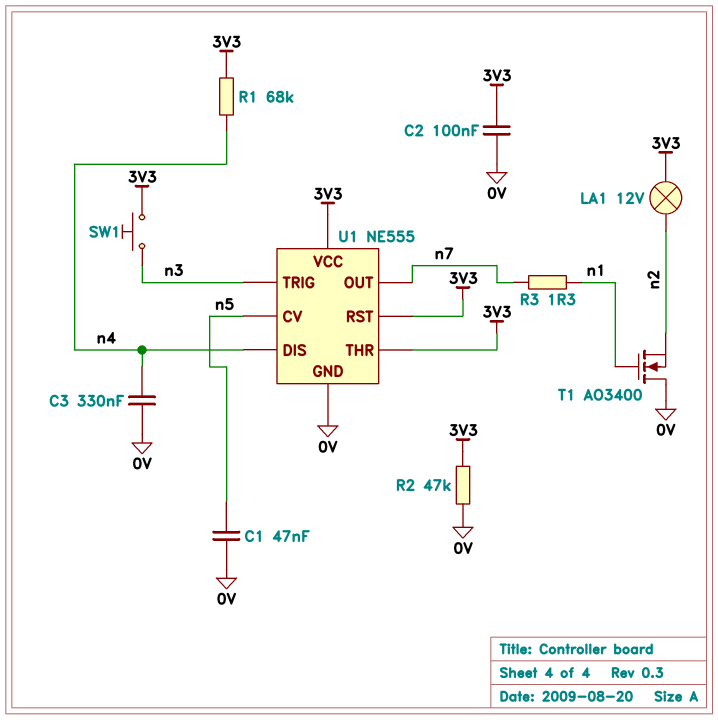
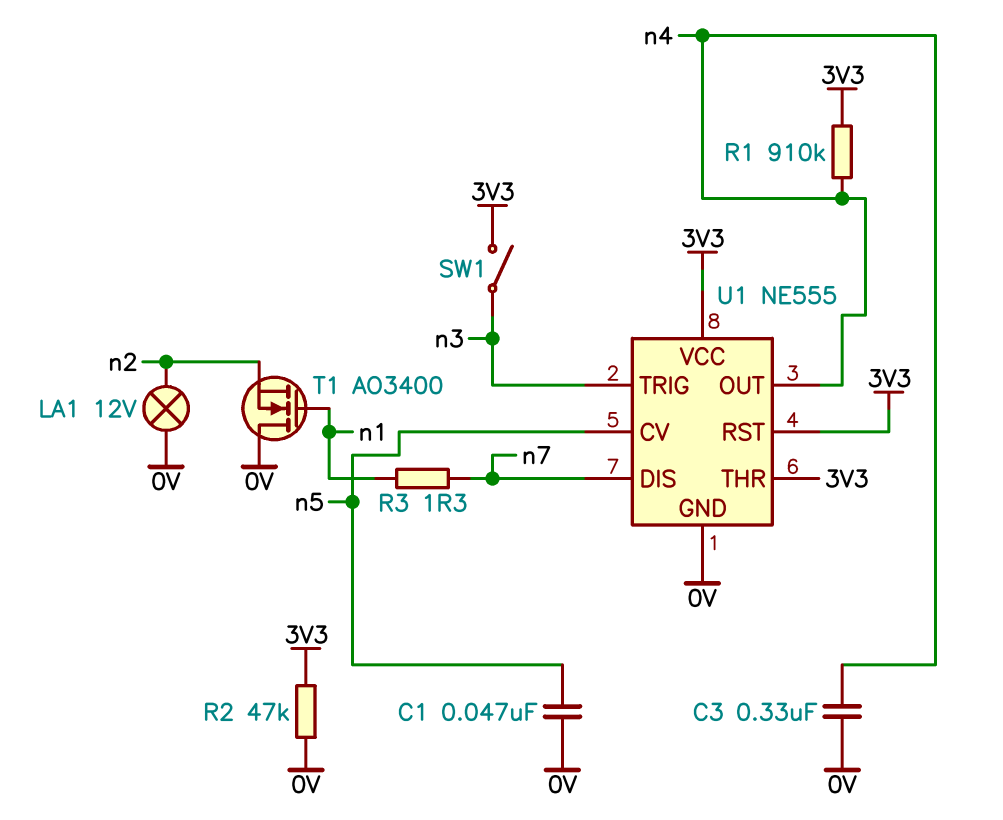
C2: 100nF (0V, 3V3) -> none
LA1: lamp 12V (3V3, n2) -> lamp 12V (0V, n2)
R1: 68k (3V3, n4) -> 910k (3V3, n4)
SW1: button (3V3, n3) -> switch (3V3, n3)
U1 pin DIS: n4 -> n7
U1 pin OUT: n7 -> n4

